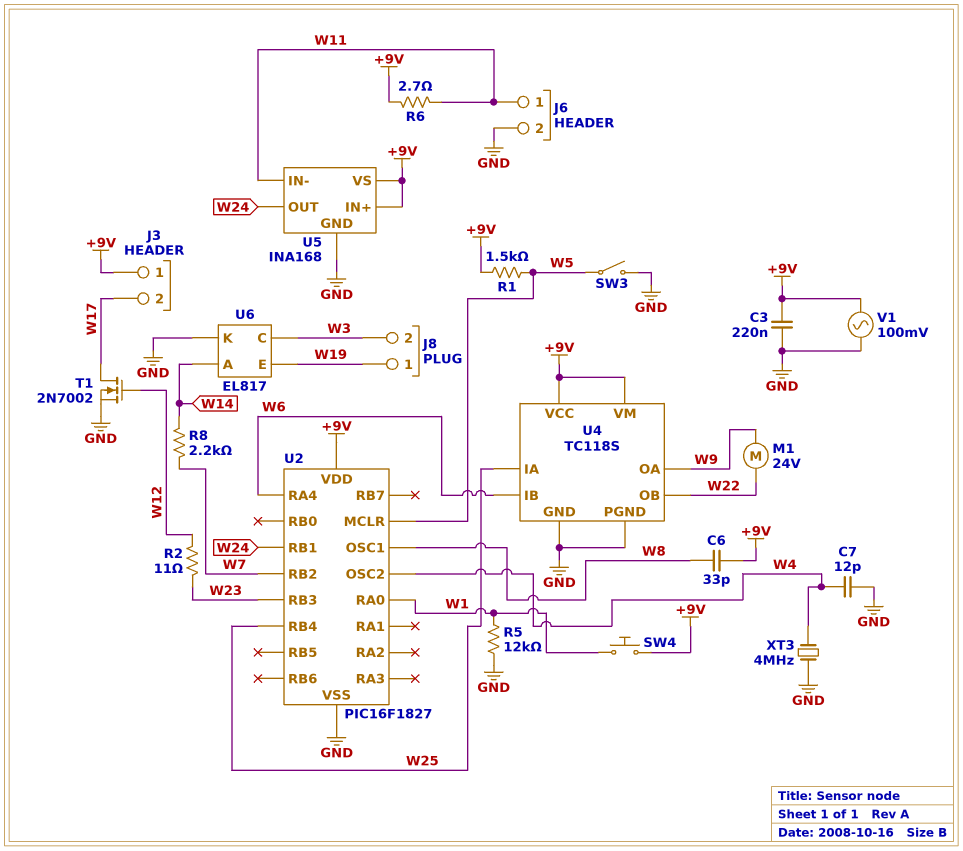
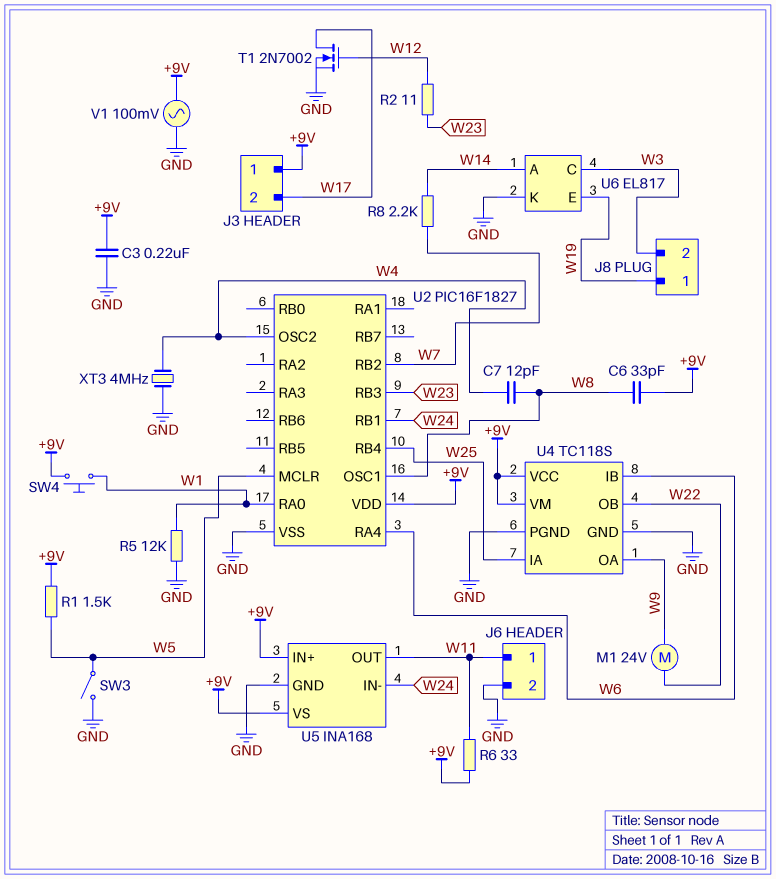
C7: 12pF (GND, W4) -> 12pF (W4, W8)
R6: 2.7 (+9V, W11) -> 33 (+9V, W11)
U5 pin IN-: W11 -> W24
U5 pin OUT: W24 -> W11

